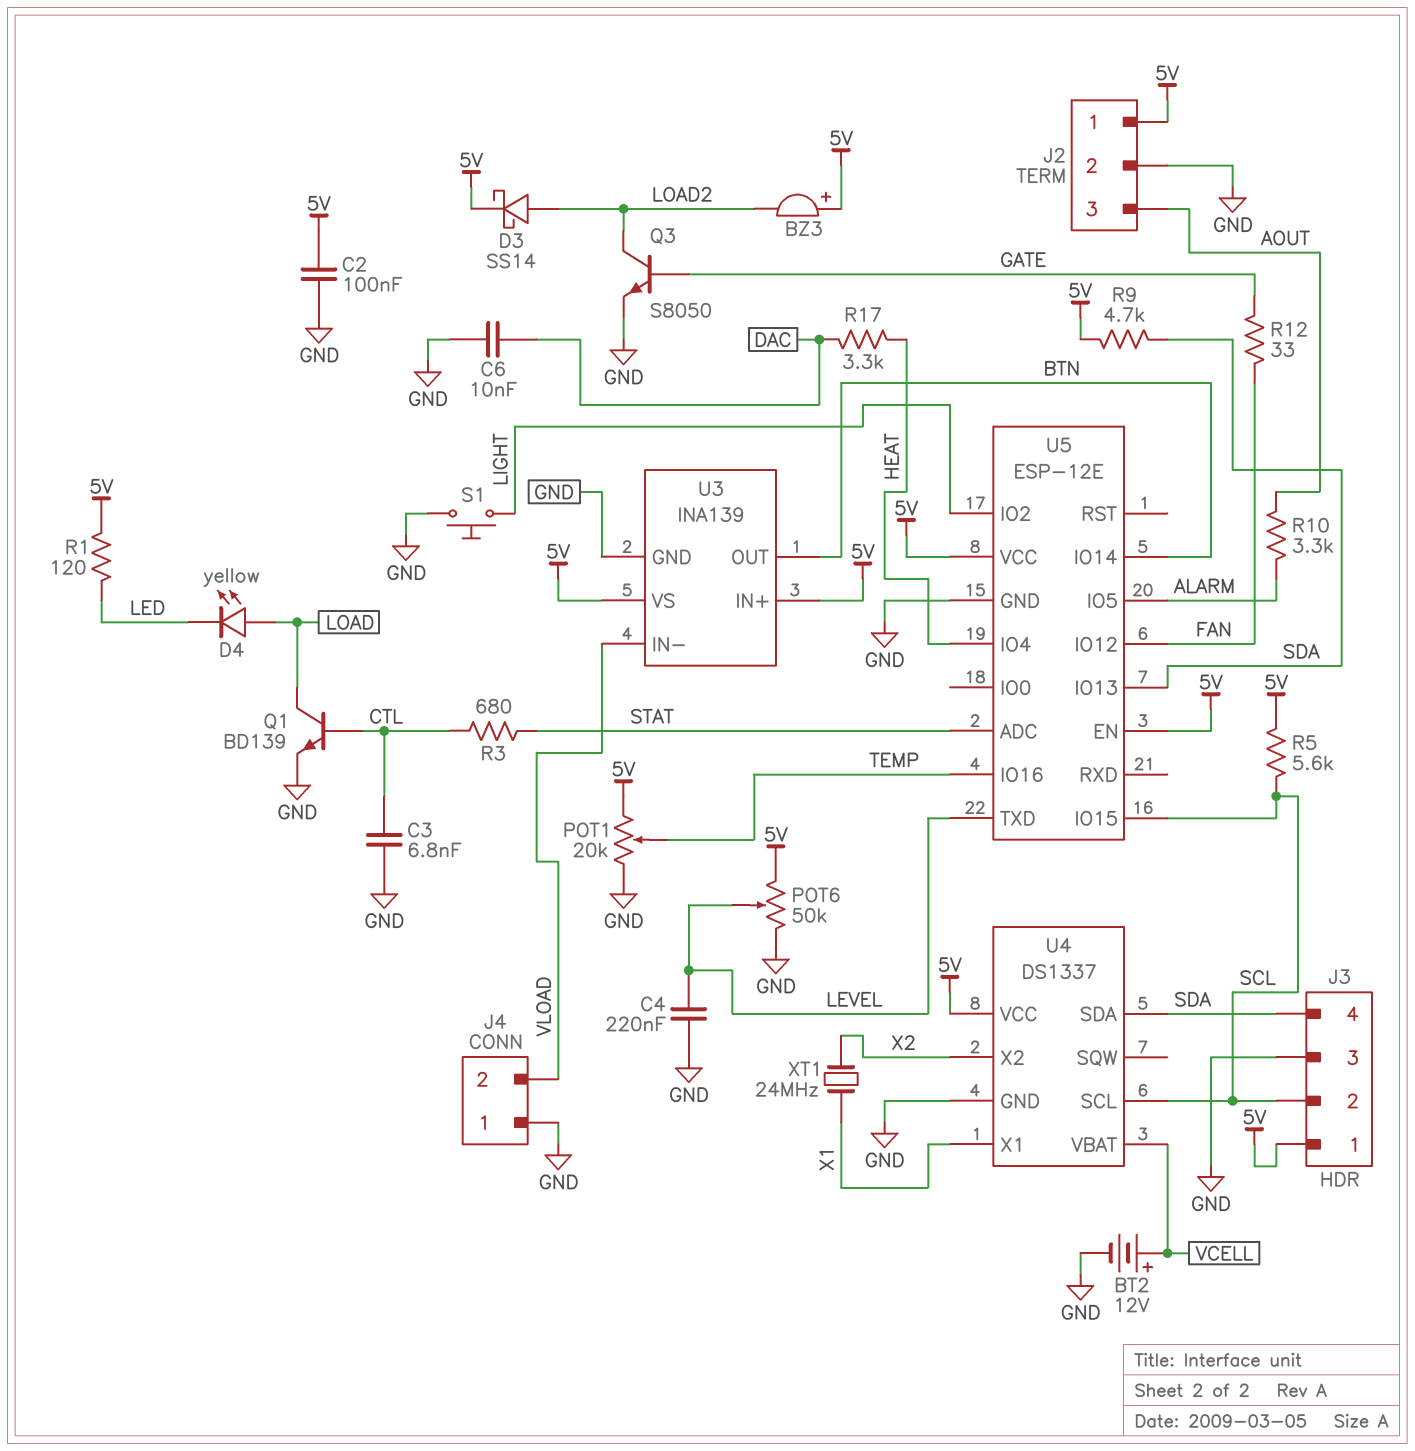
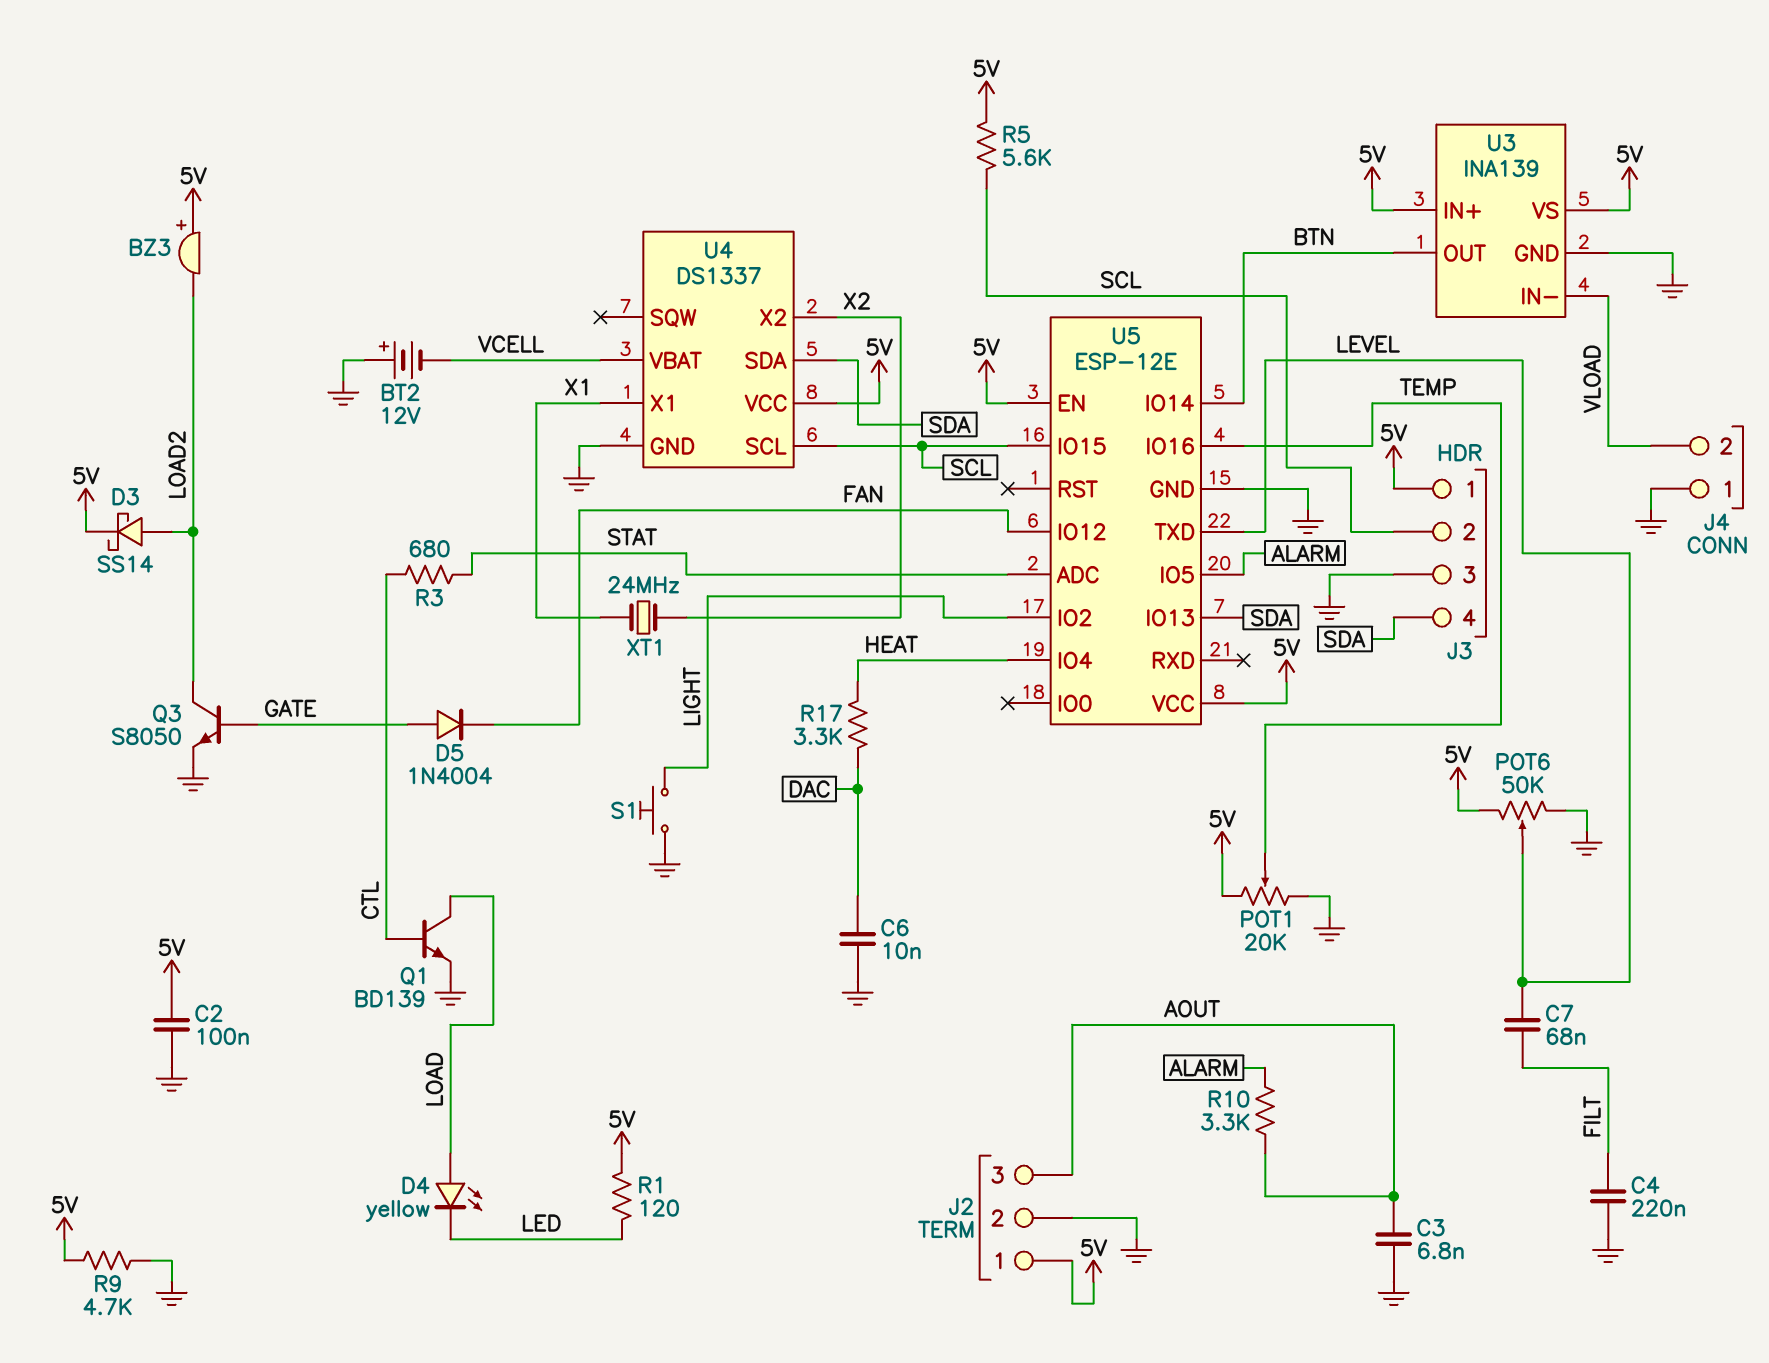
BT2: 12V (plus VCELL, minus GND) -> 12V (plus GND, minus VCELL)
C3: 6.8nF (CTL, GND) -> 6.8nF (AOUT, GND)
C4: 220nF (GND, LEVEL) -> 220nF (FILT, GND)
C7: none -> 68nF (FILT, LEVEL)
D5: none -> diode 1N4004 (A GATE, K FAN)
R9: 4.7k (5V, SDA) -> 4.7k (5V, GND)
R12: 33 (FAN, GATE) -> none

